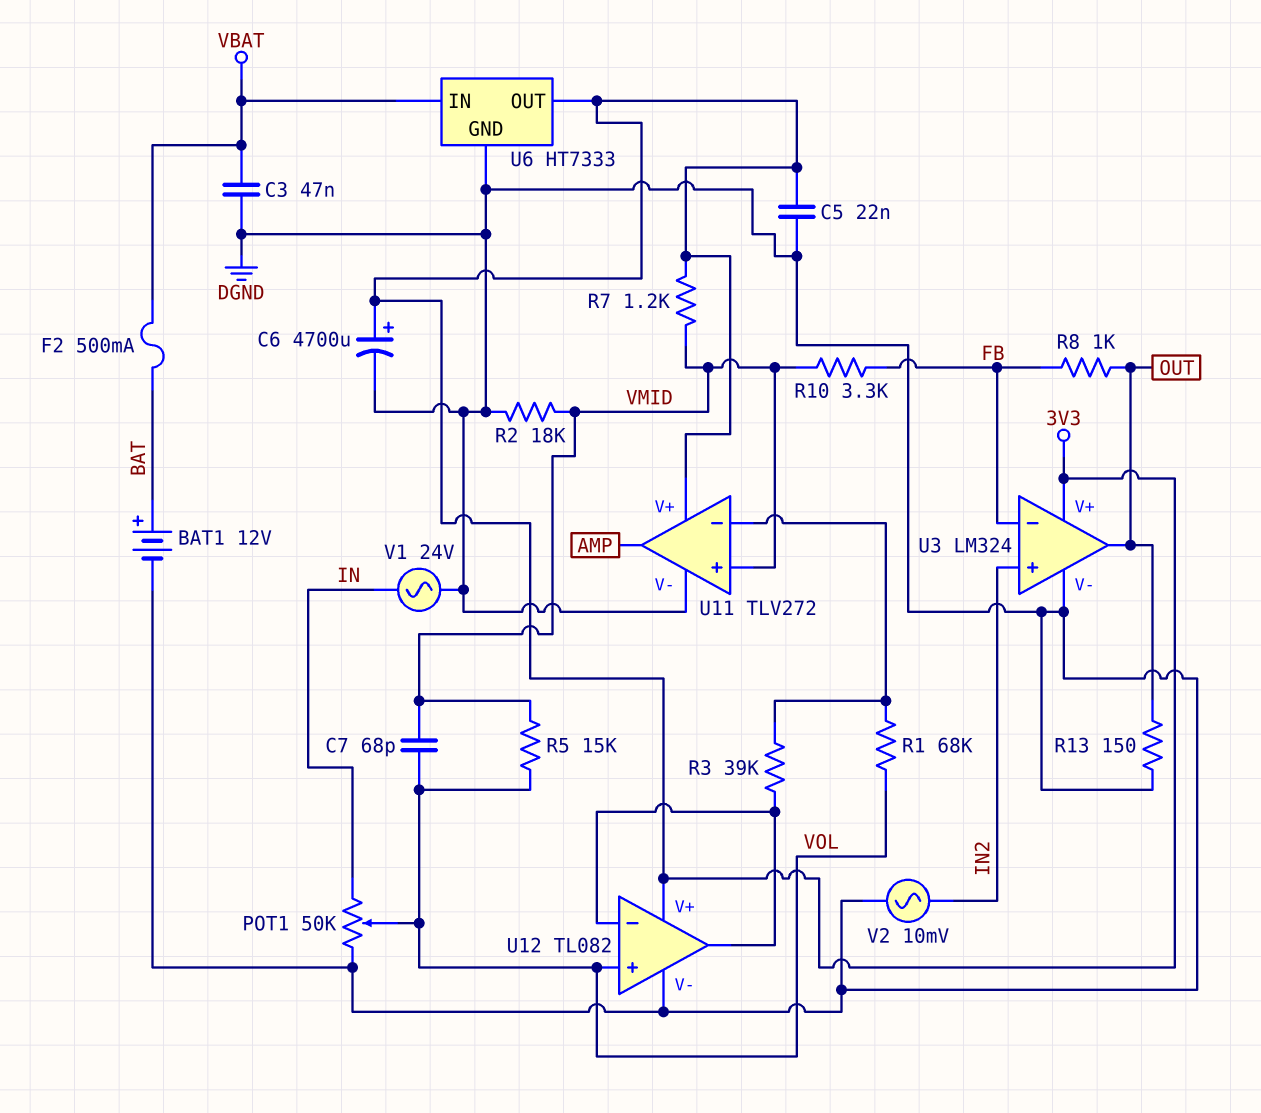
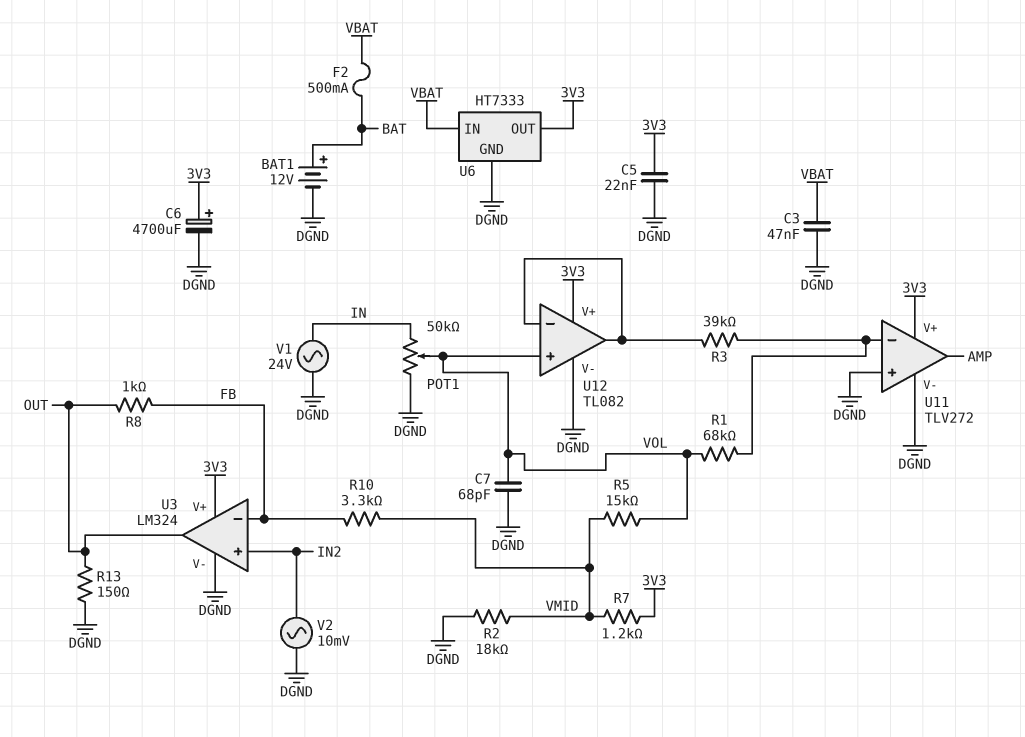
C7: 68pF (VMID, VOL) -> 68pF (DGND, VOL)
U11 pin in+: VMID -> DGND

